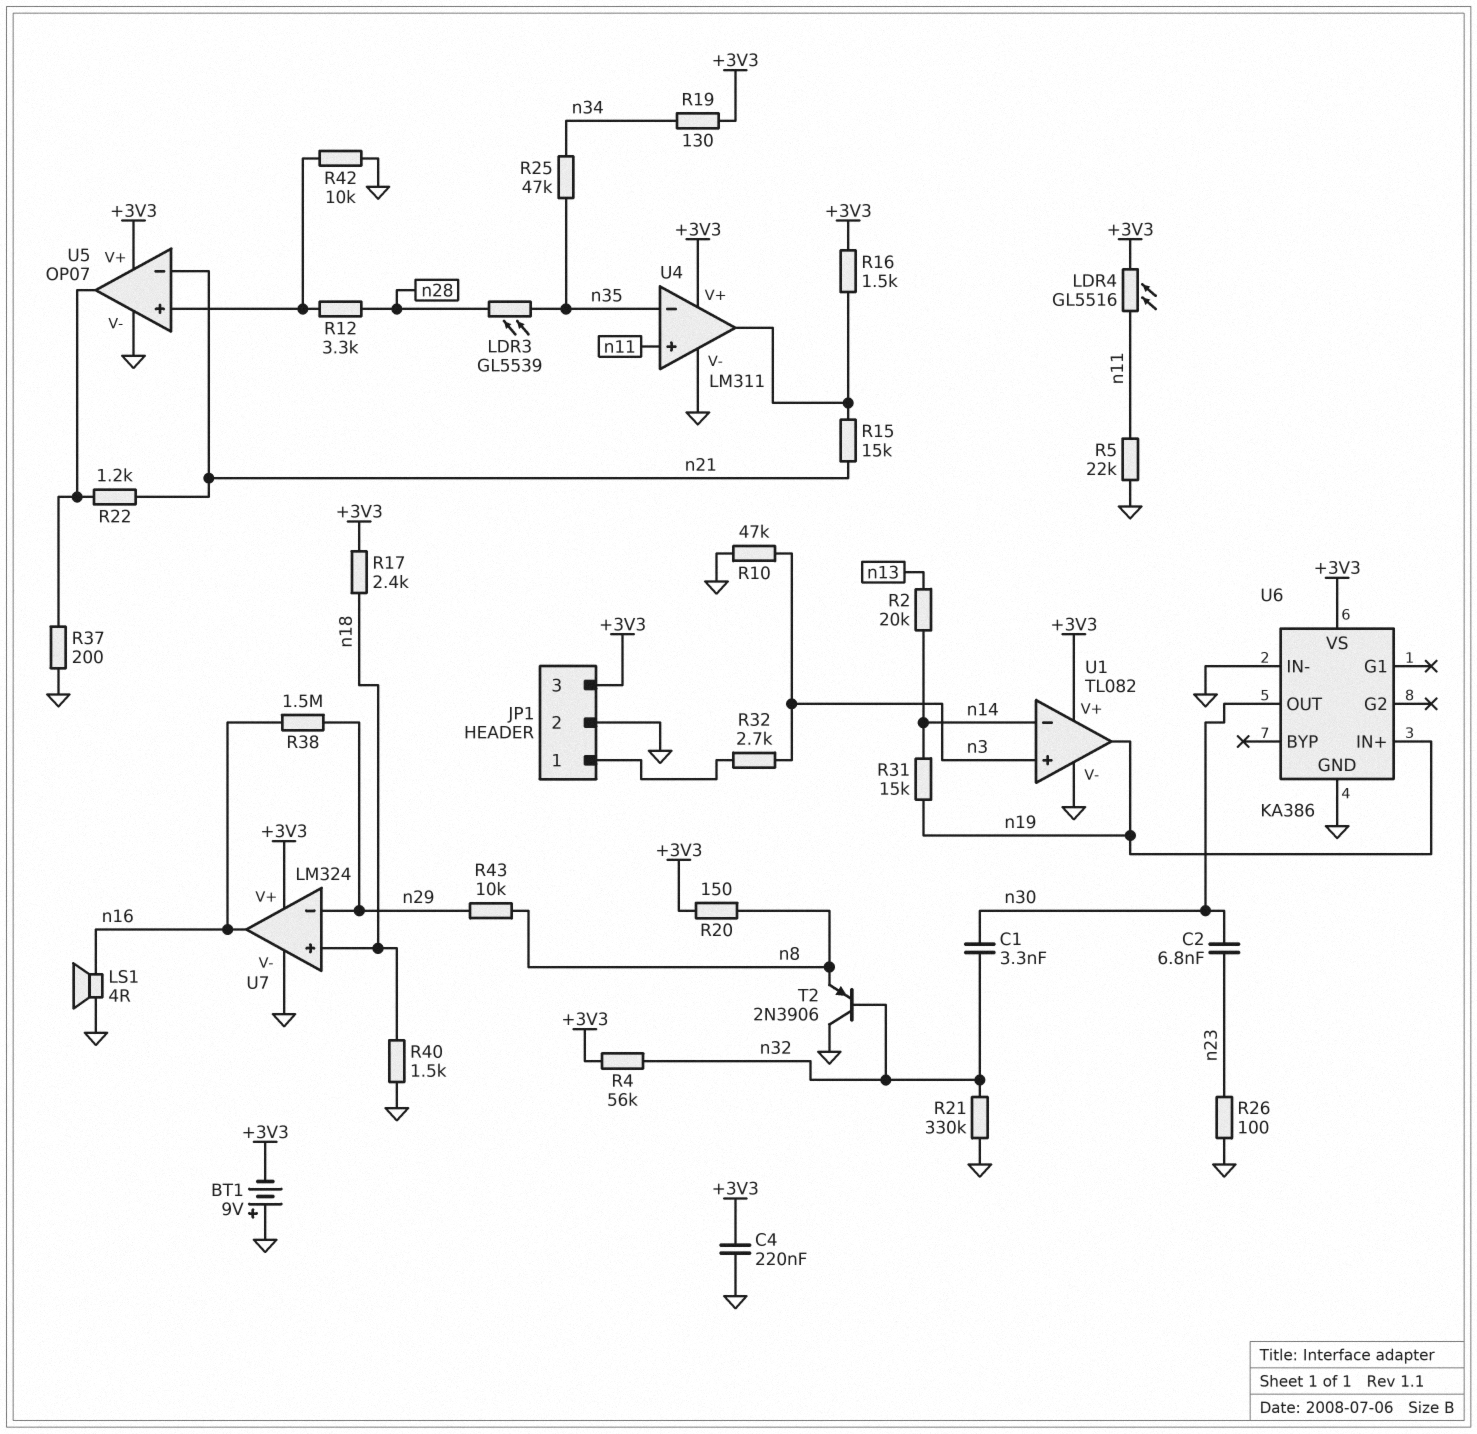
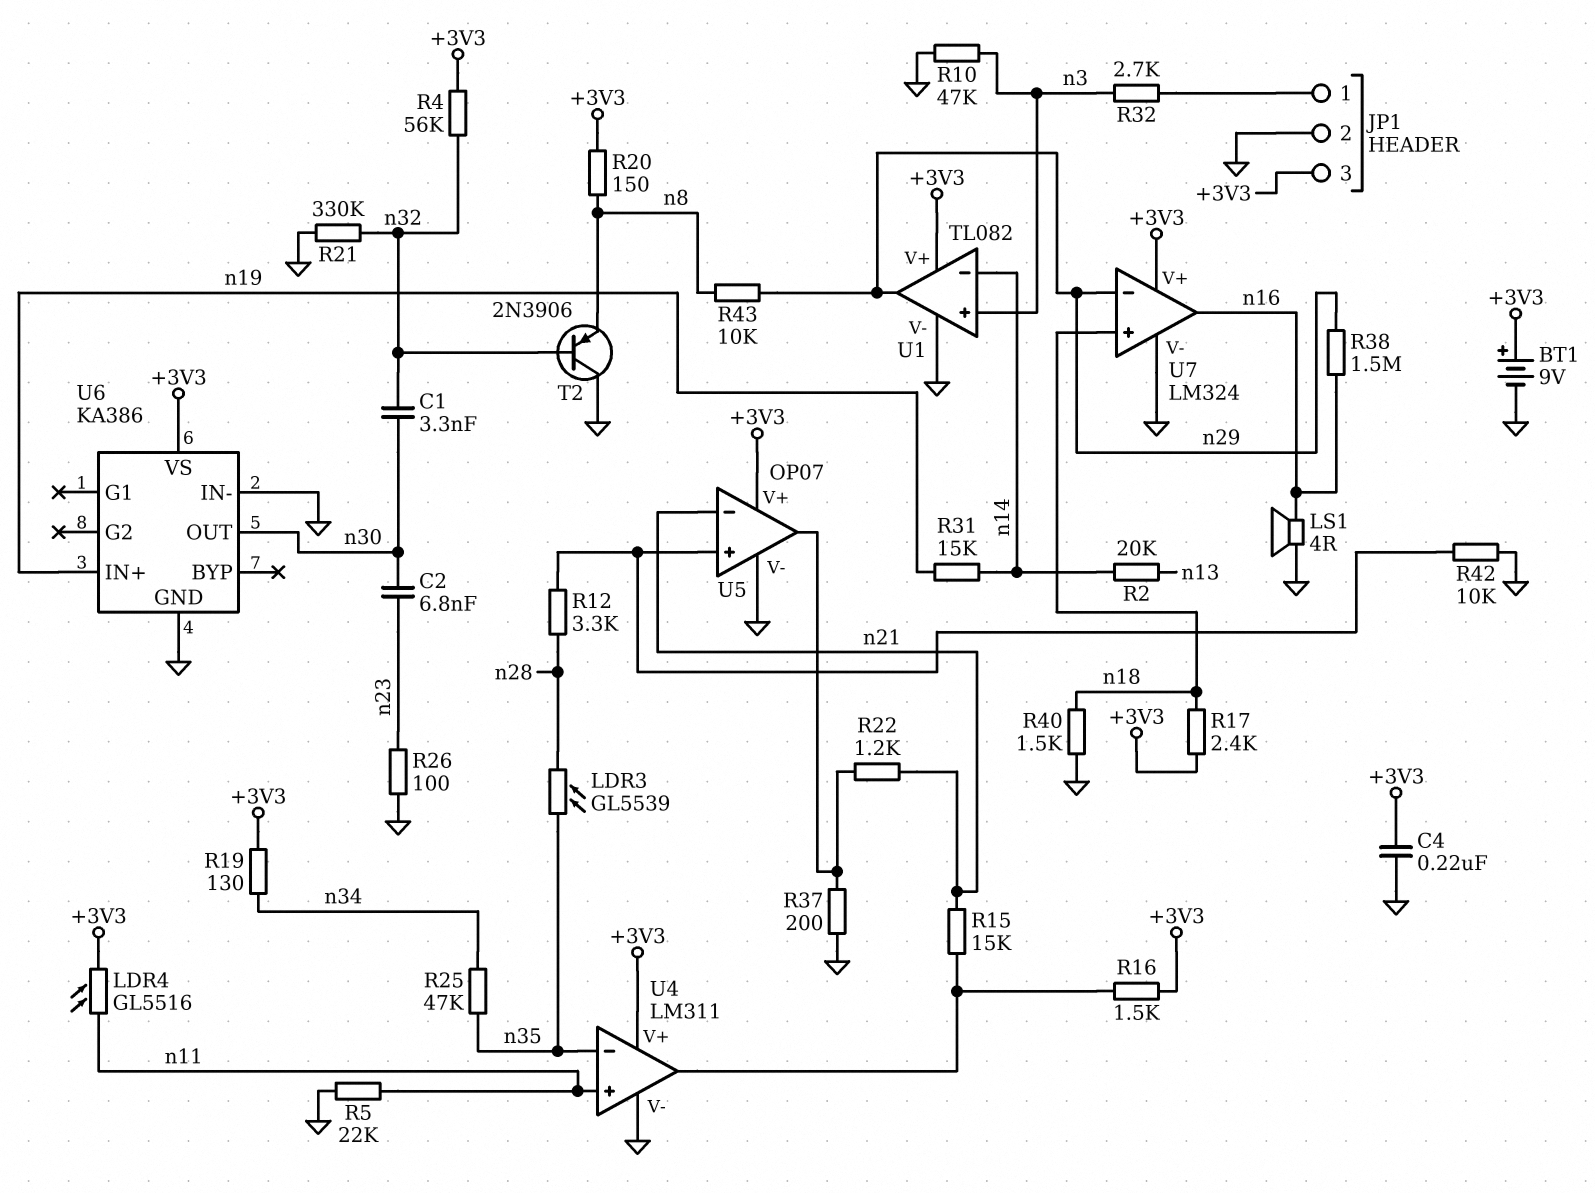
BT1: 9V (plus GND, minus +3V3) -> 9V (plus +3V3, minus GND)
U1 pin out: n19 -> n29

